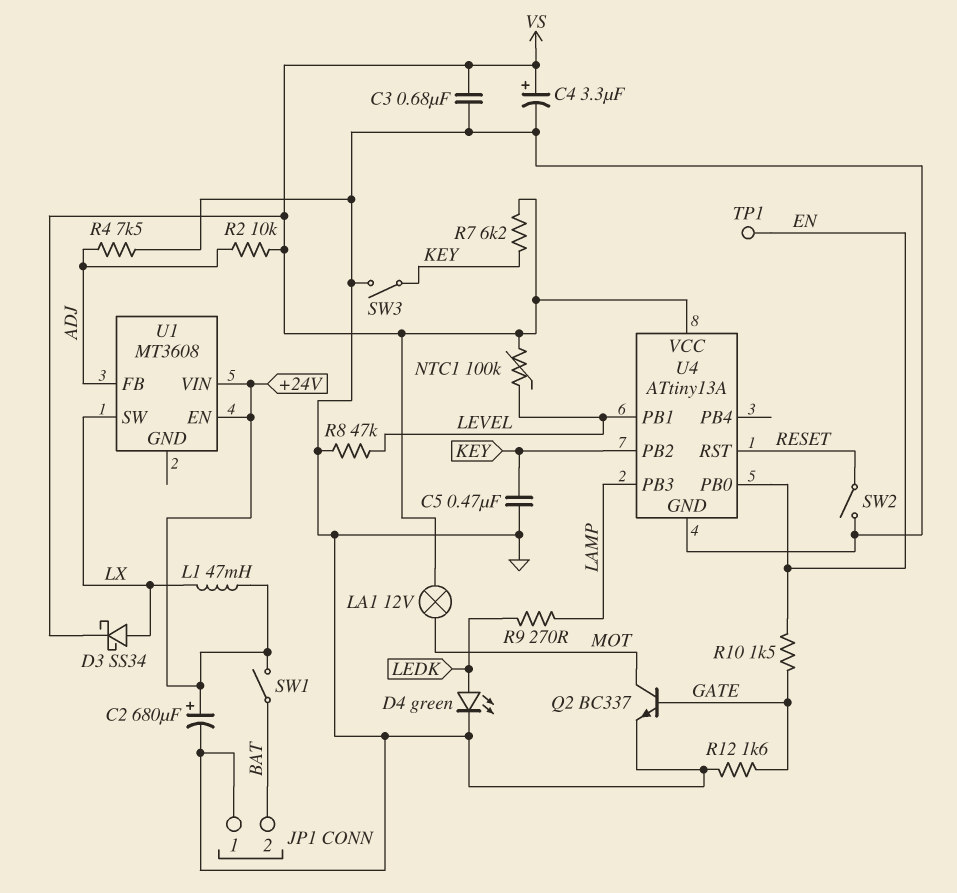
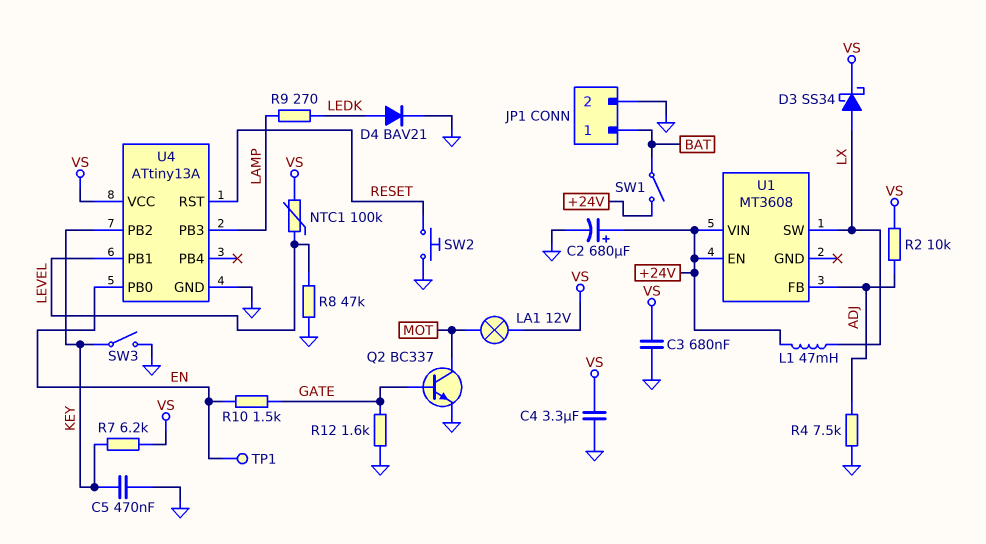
C4: 3.3uF (plus VS, minus GND) -> 3.3uF (GND, VS)
D4: LED green (A LEDK, K GND) -> diode BAV21 (A LEDK, K GND)
JP1 pin 1: GND -> BAT
JP1 pin 2: BAT -> GND
SW2: switch (GND, RESET) -> button (GND, RESET)

